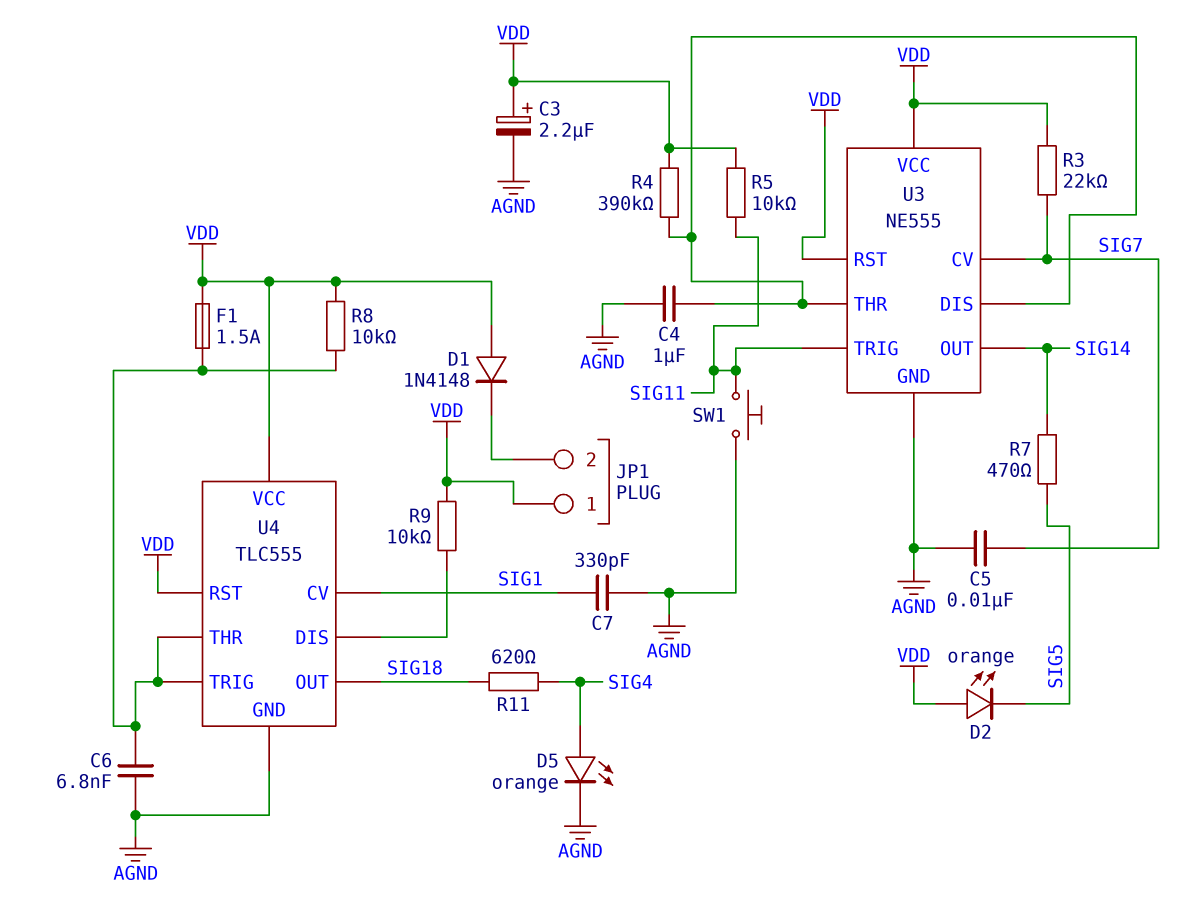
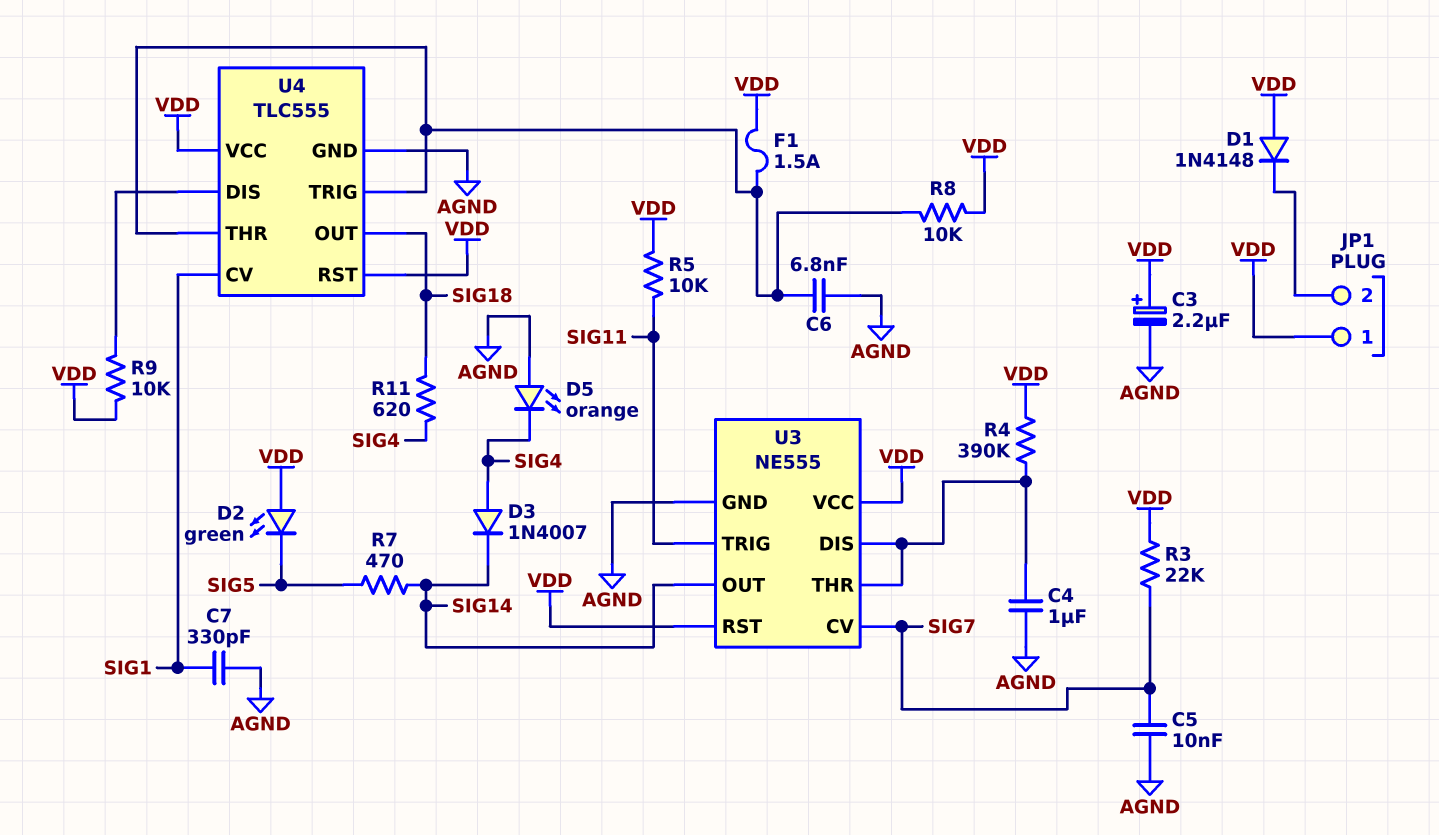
D2: LED orange (A VDD, K SIG5) -> LED green (A VDD, K SIG5)
D3: none -> diode 1N4007 (A SIG4, K SIG14)
D5: LED orange (A SIG4, K AGND) -> LED orange (A AGND, K SIG4)
SW1: button (AGND, SIG11) -> none

